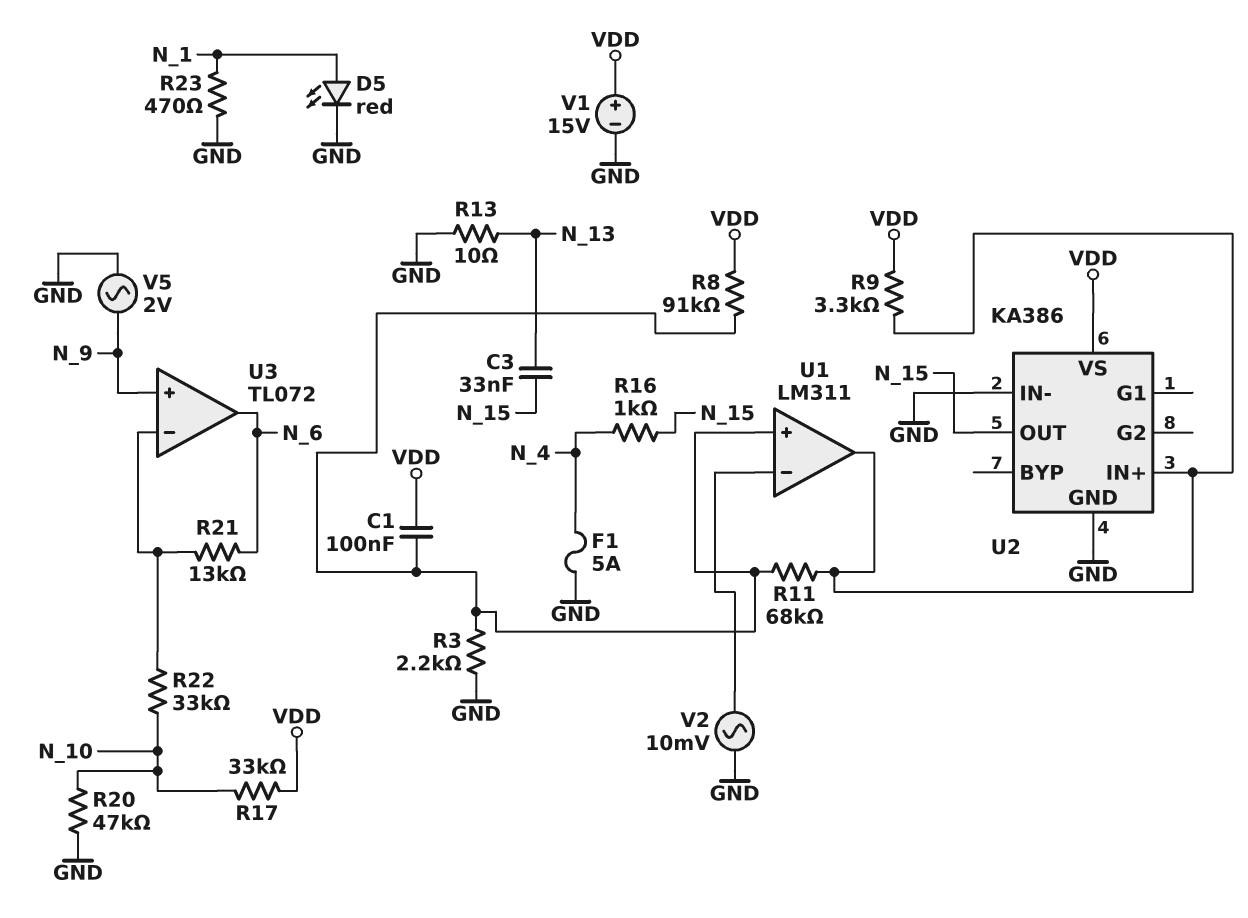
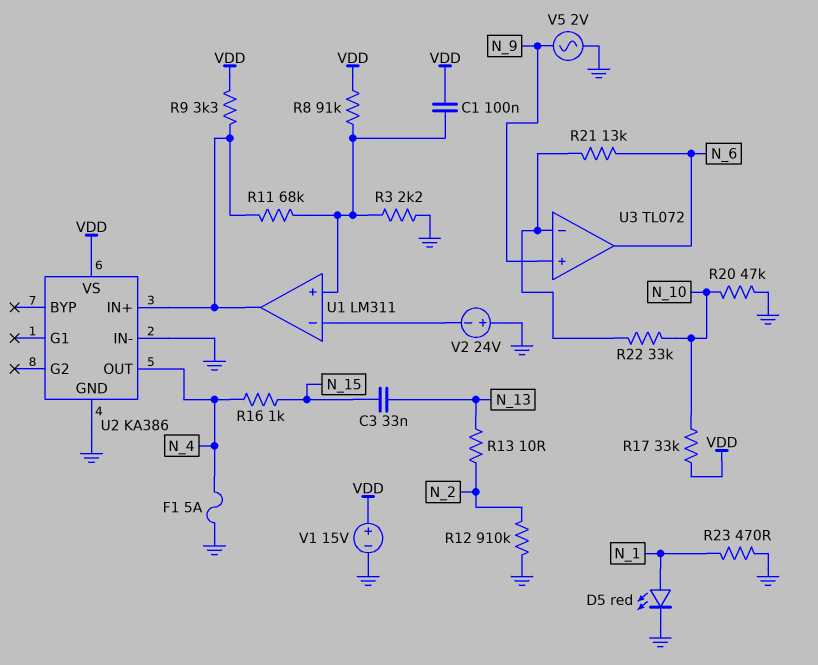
R12: none -> 910k (GND, N_2)
R13: 10 (GND, N_13) -> 10 (N_2, N_13)
U2 pin OUT: N_15 -> N_4
V2: AC 10mV (GND, U1/in-) -> 24V (plus GND, minus U1/in-)

